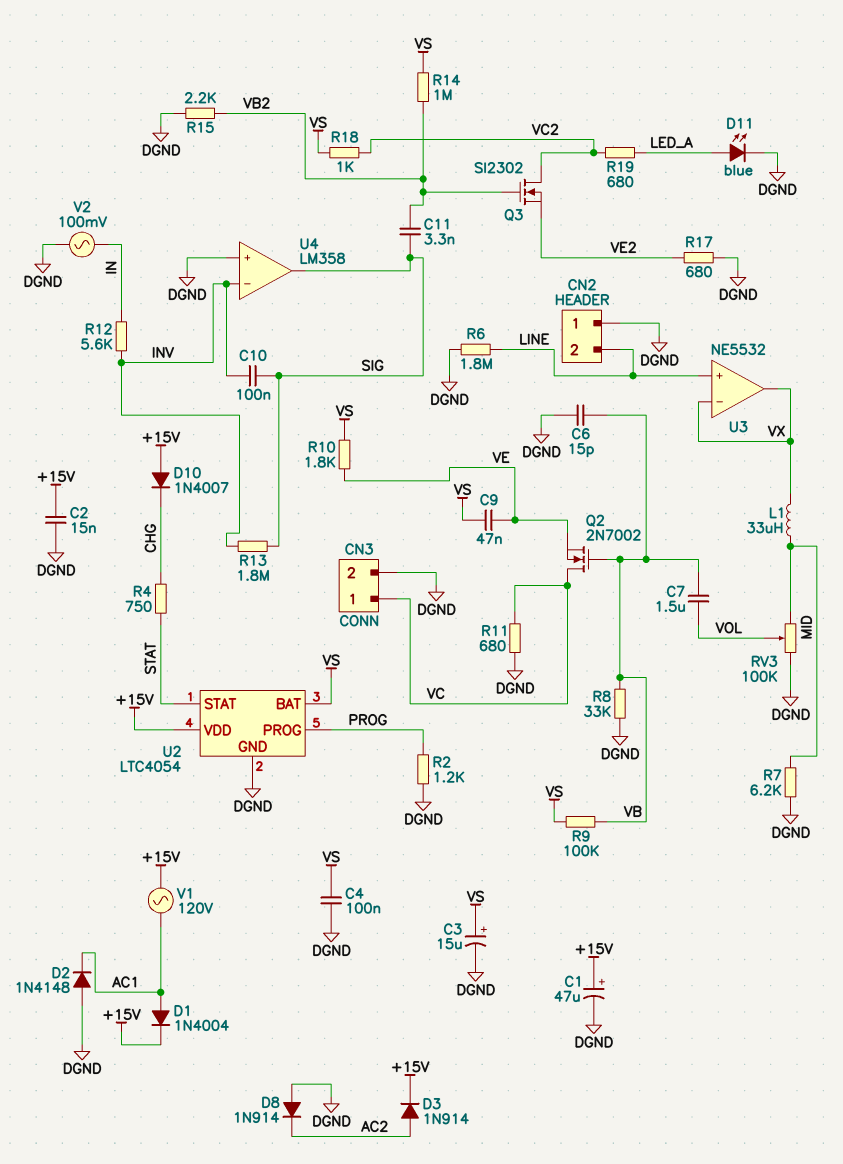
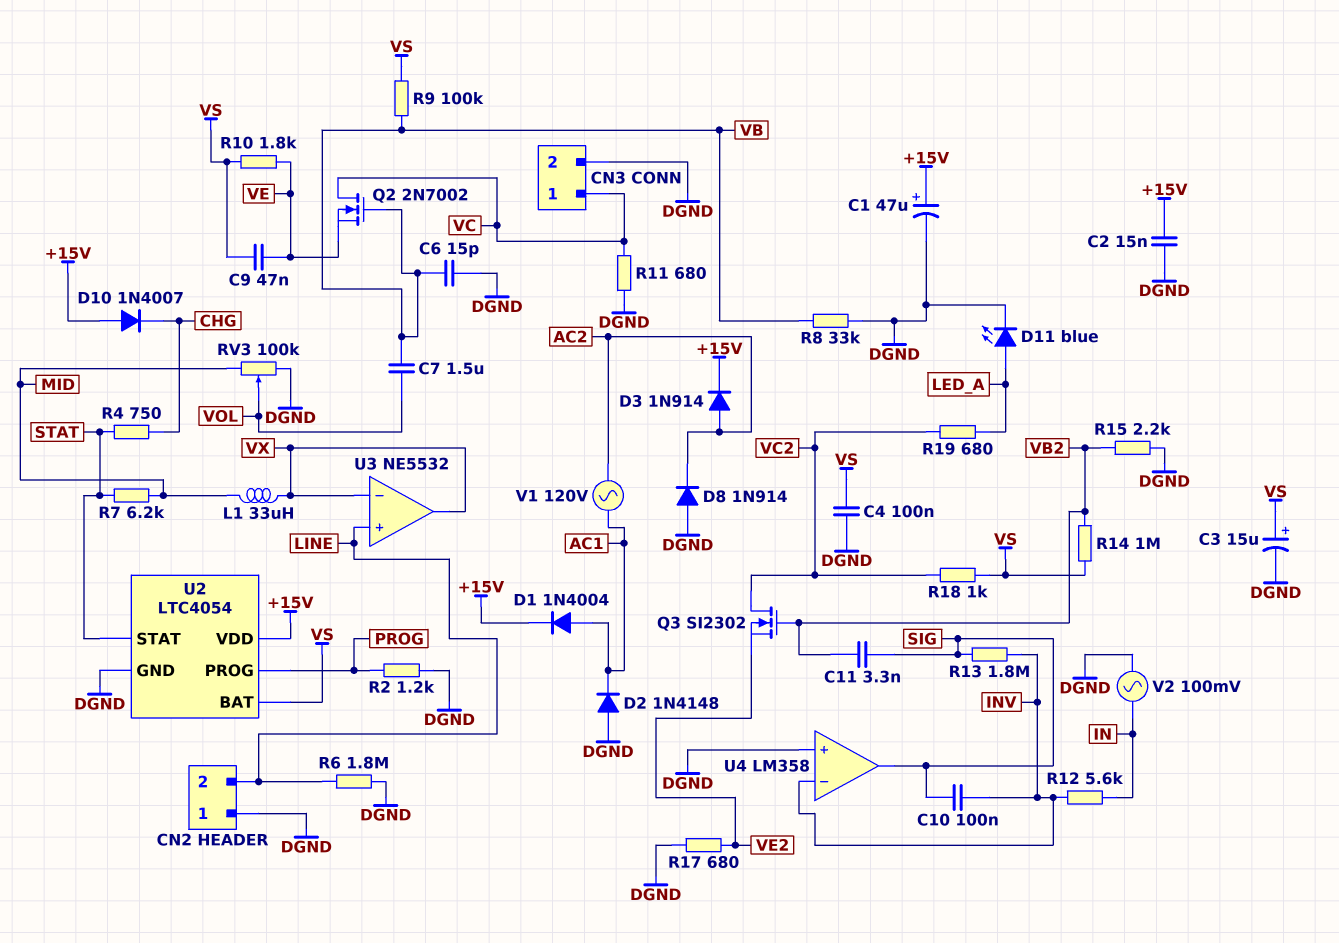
R7: 6.2k (DGND, MID) -> 6.2k (MID, STAT)
V1: AC 120V (+15V, AC1) -> AC 120V (AC1, AC2)

